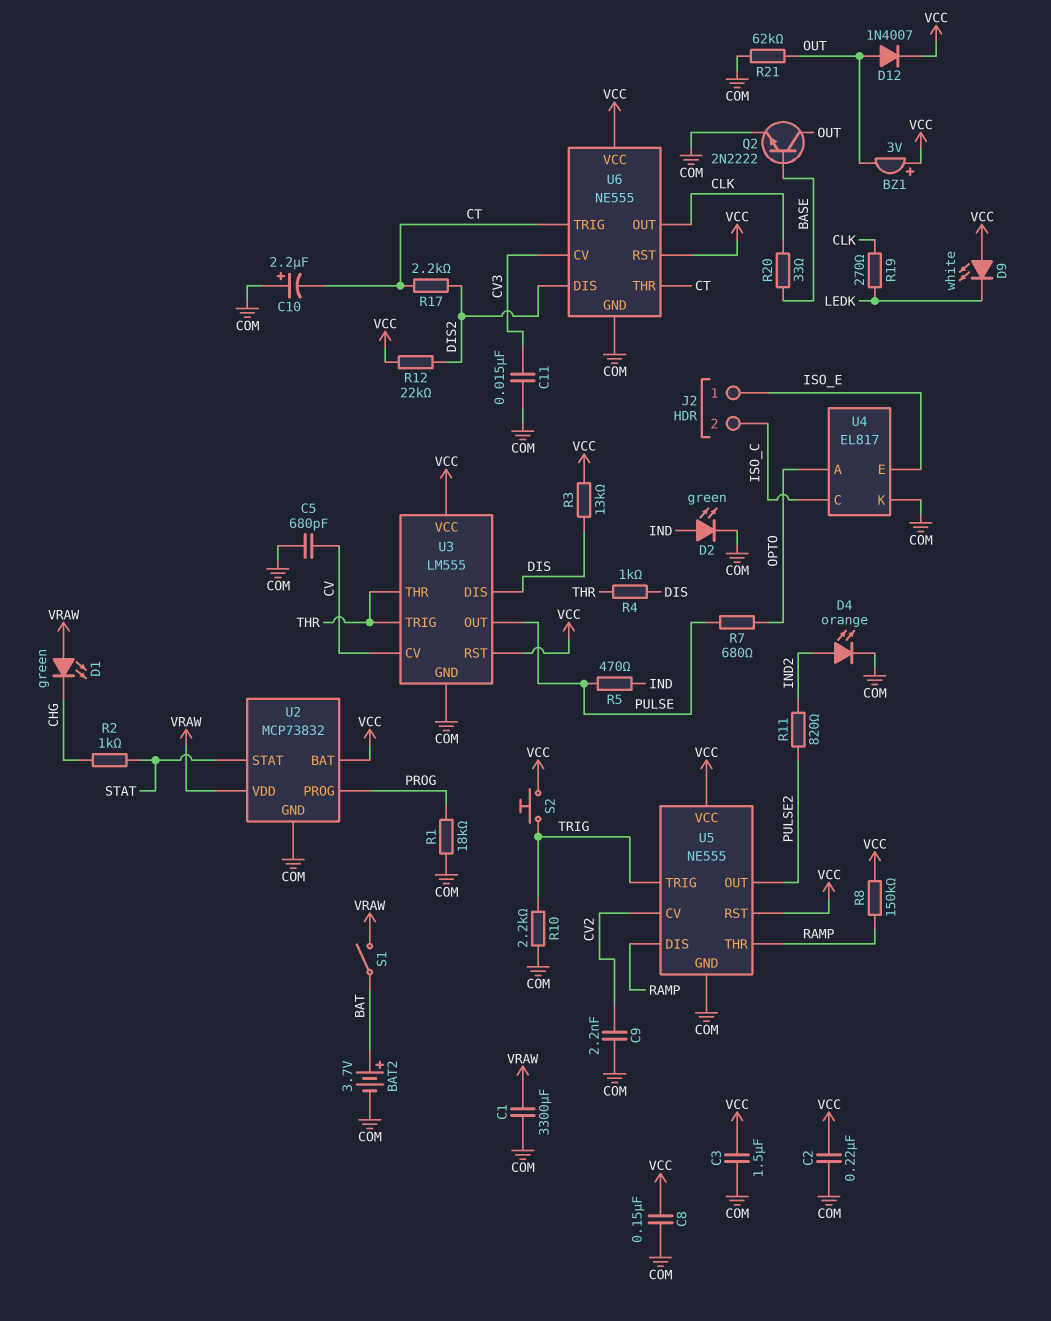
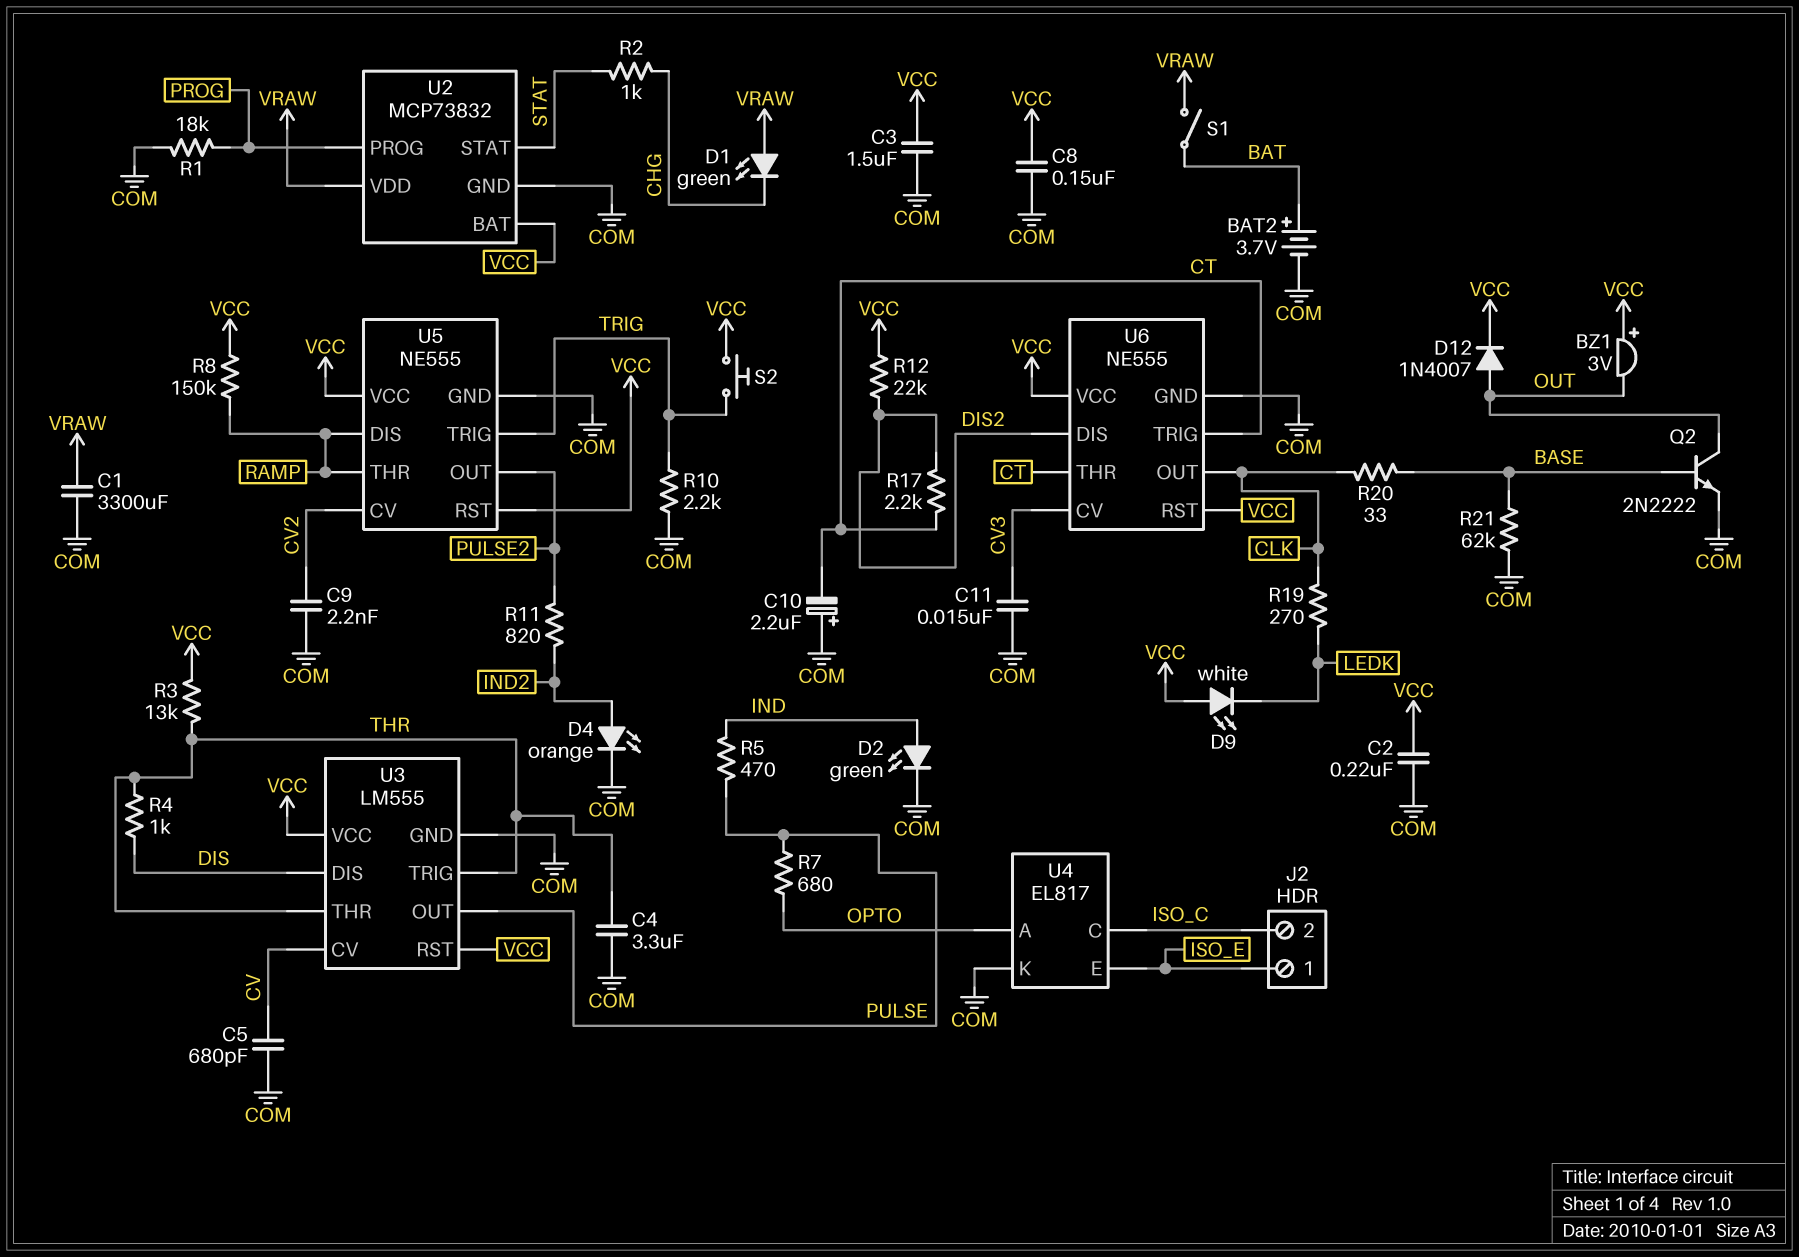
C4: none -> 3.3uF (COM, THR)
R3: 13k (DIS, VCC) -> 13k (THR, VCC)
R21: 62k (COM, OUT) -> 62k (BASE, COM)

